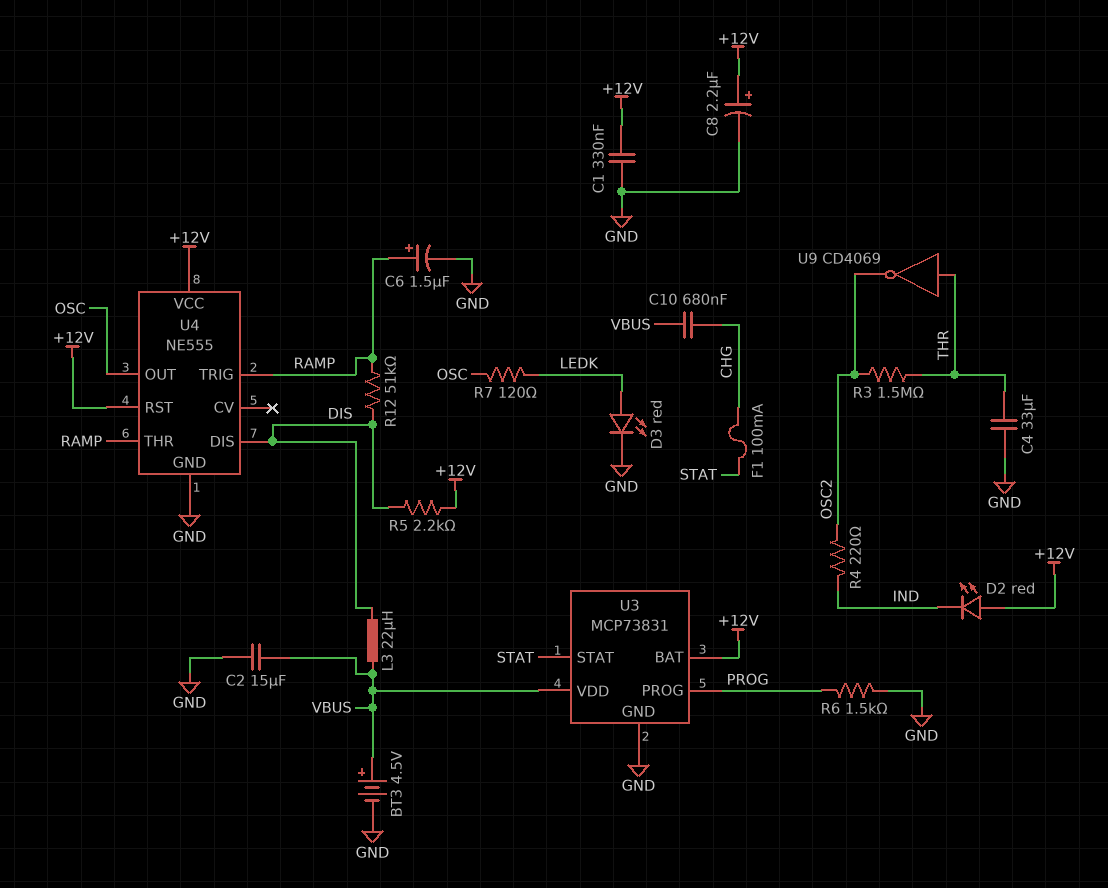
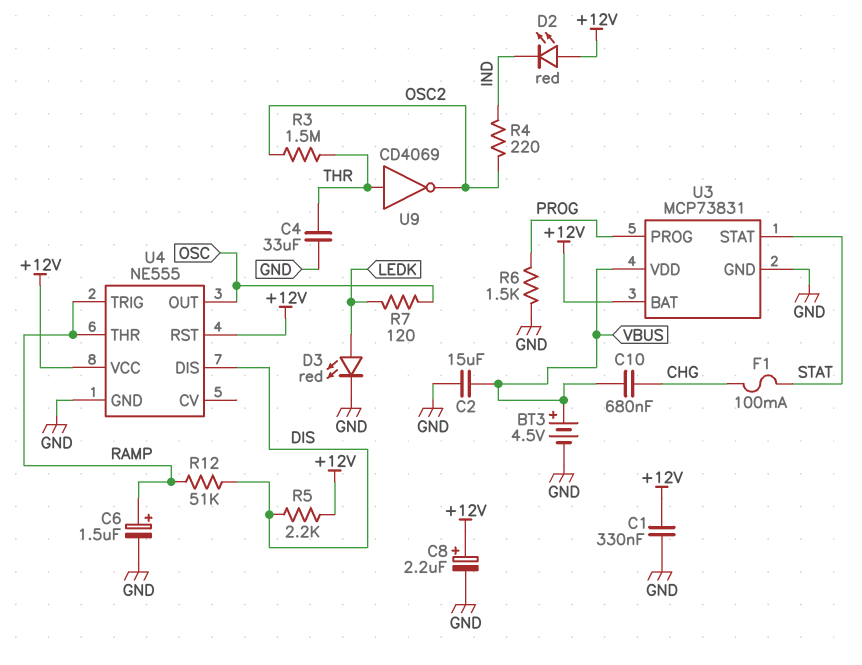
L3: 22uH (DIS, VBUS) -> none

